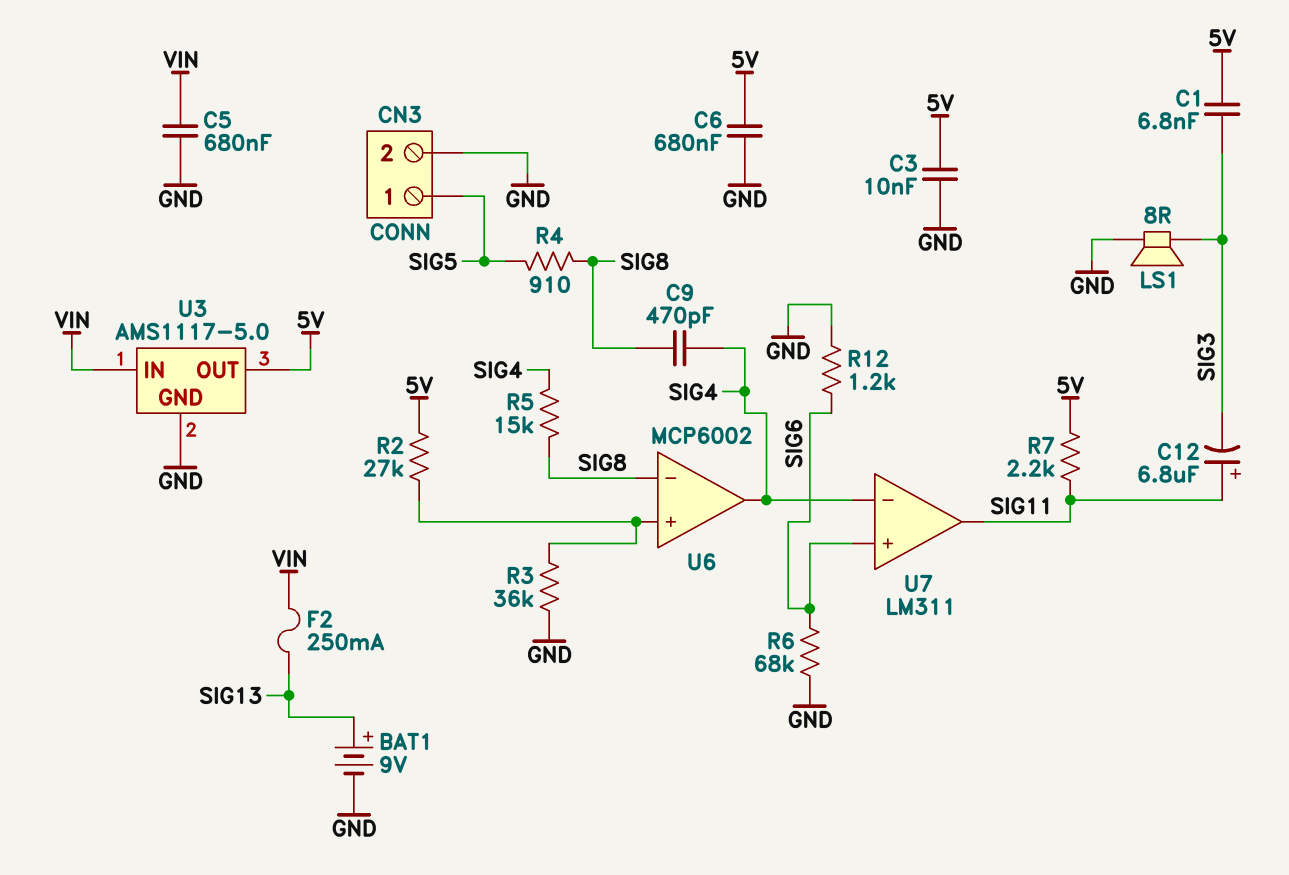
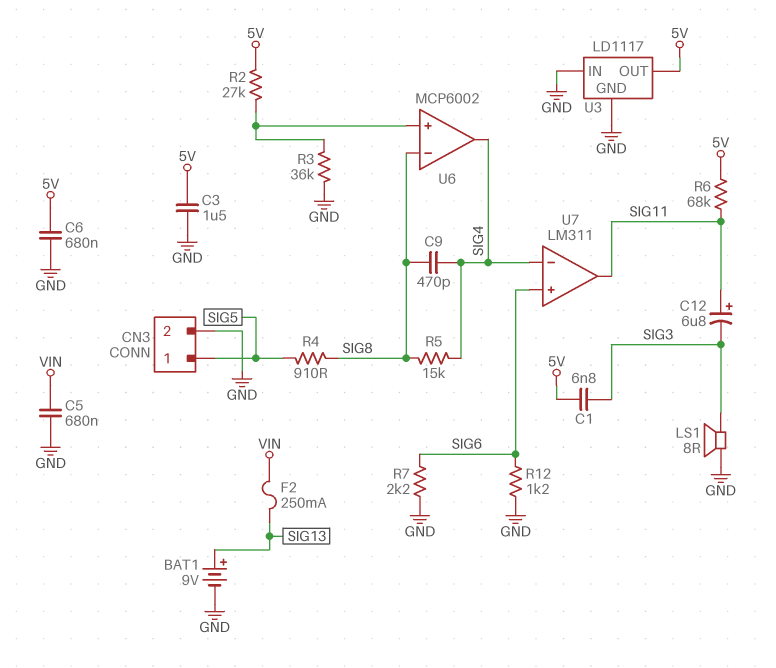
C3: 10nF (5V, GND) -> 1.5uF (5V, GND)
R6: 68k (GND, SIG6) -> 68k (5V, SIG11)
R7: 2.2k (5V, SIG11) -> 2.2k (GND, SIG6)
U3: AMS1117-5.0 -> LD1117
U3 pin IN: VIN -> GND

